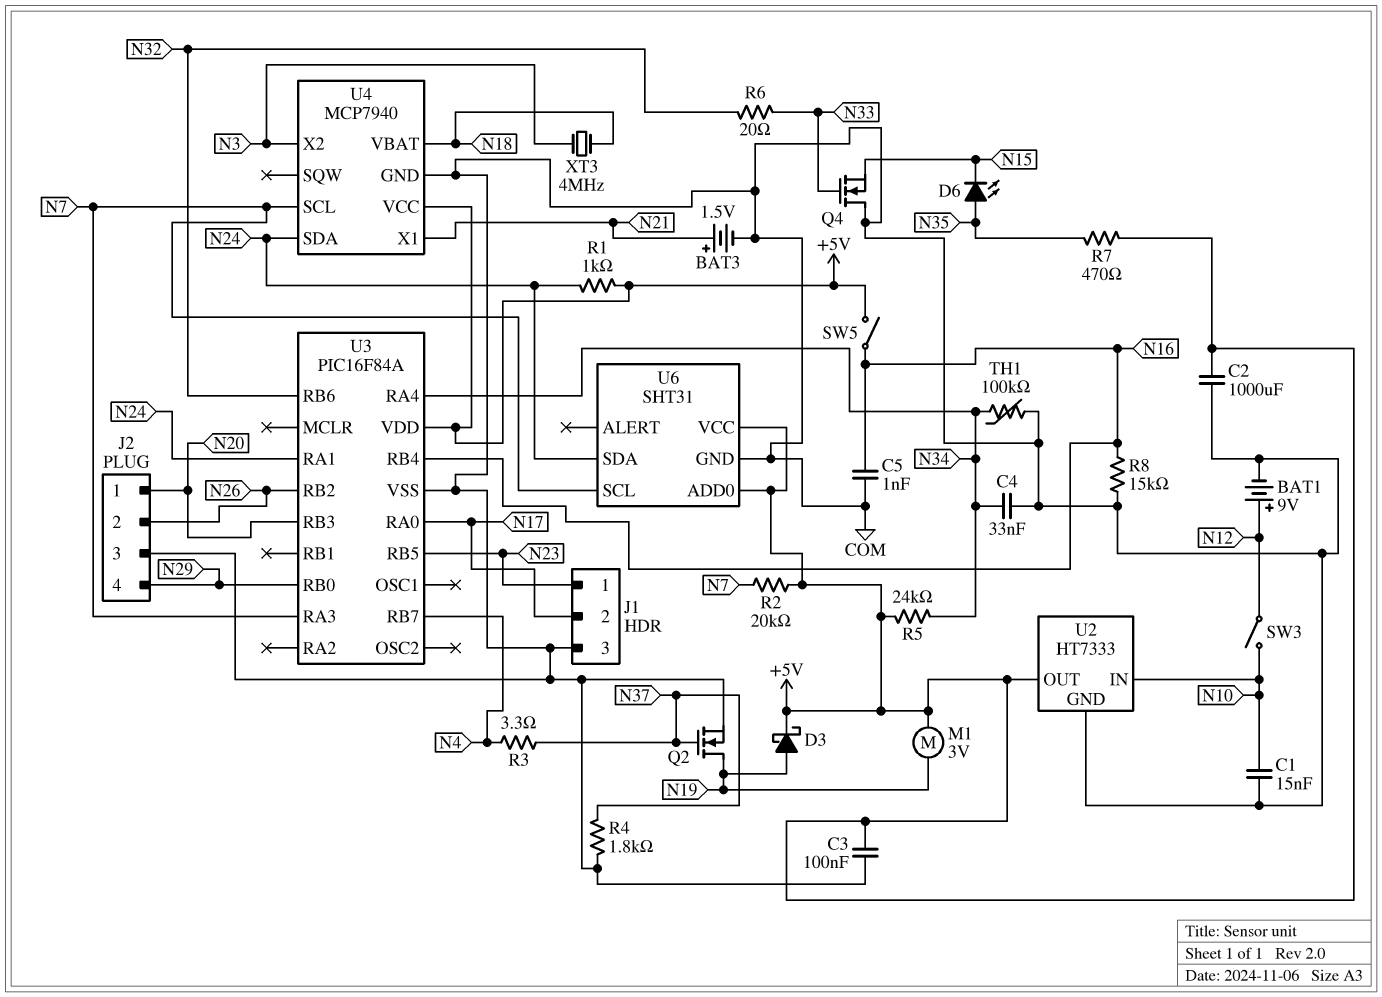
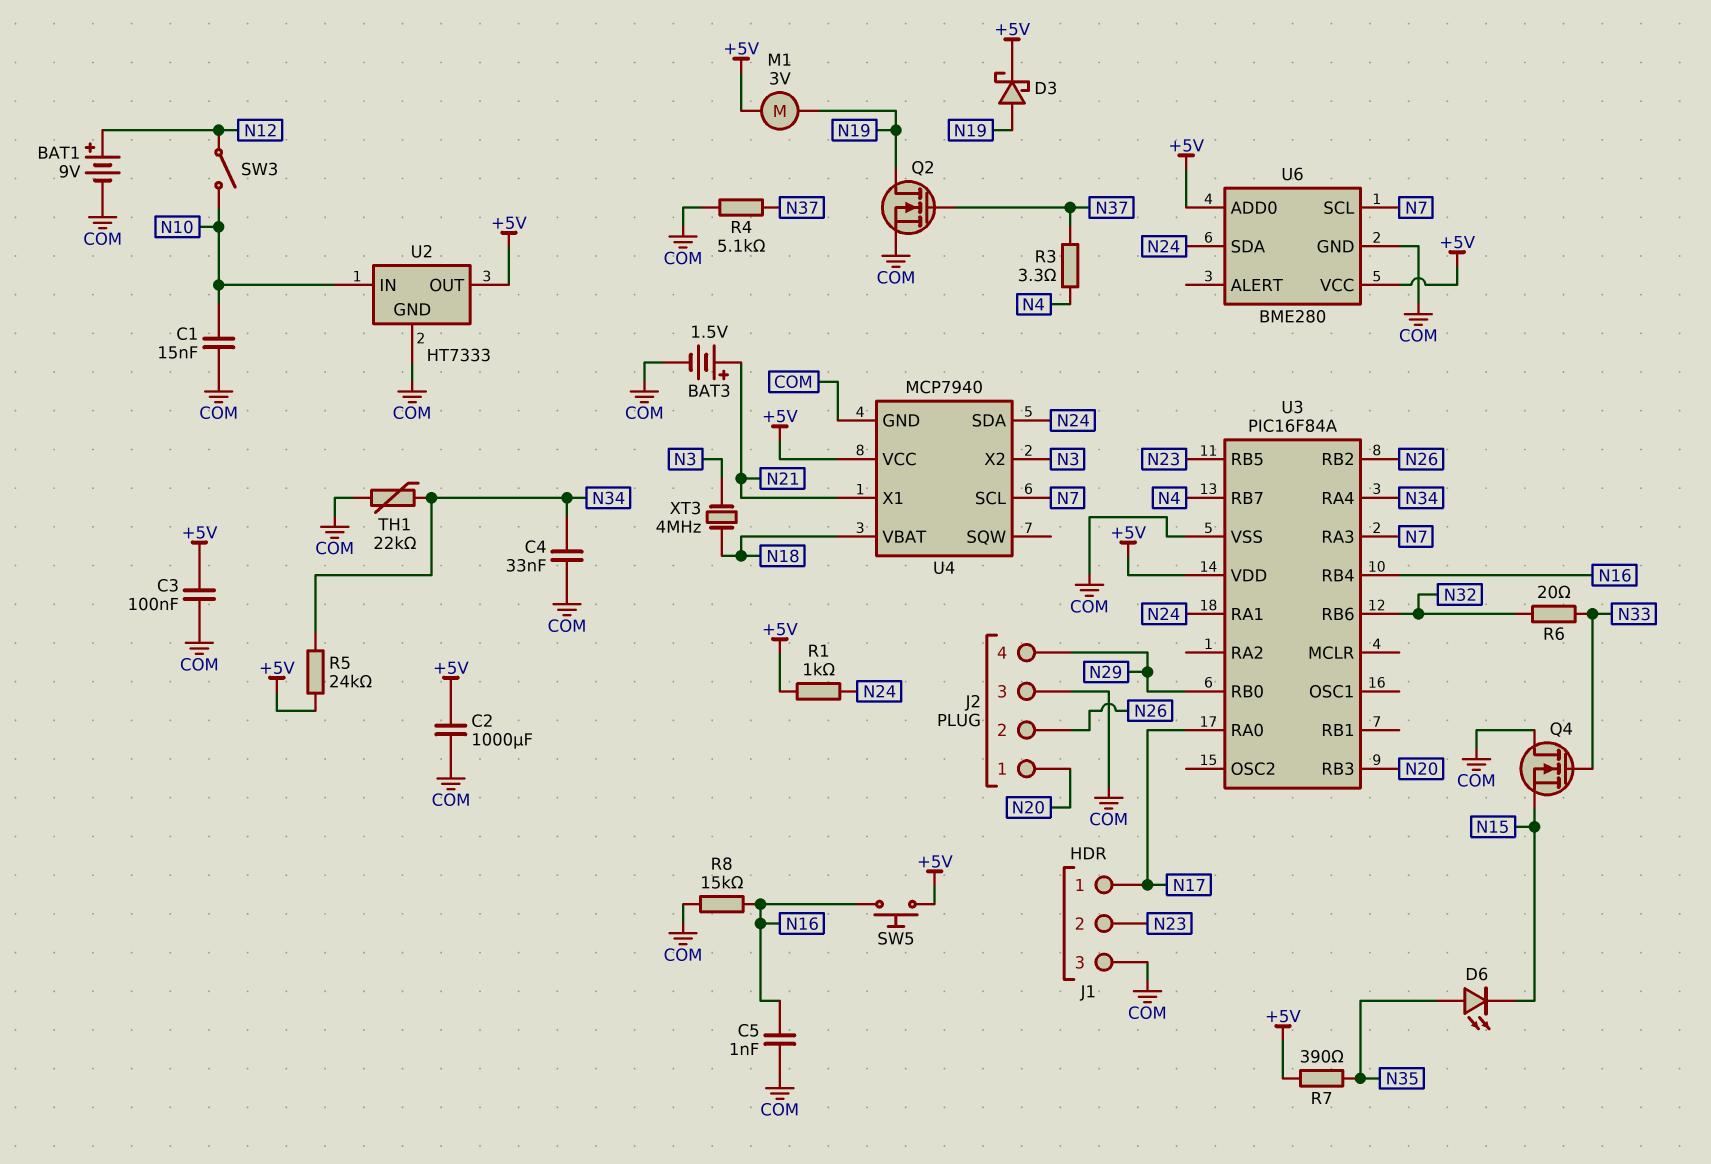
J1 pin 1: N23 -> N17
J1 pin 2: N17 -> N23
R2: 20k (+5V, N7) -> none
R4: 1.8k (COM, N37) -> 5.1k (COM, N37)
R7: 470 (+5V, N35) -> 390 (+5V, N35)
SW5: switch (+5V, N16) -> button (+5V, N16)
TH1: 100k (COM, N34) -> 22k (COM, N34)
U6: SHT31 -> BME280

